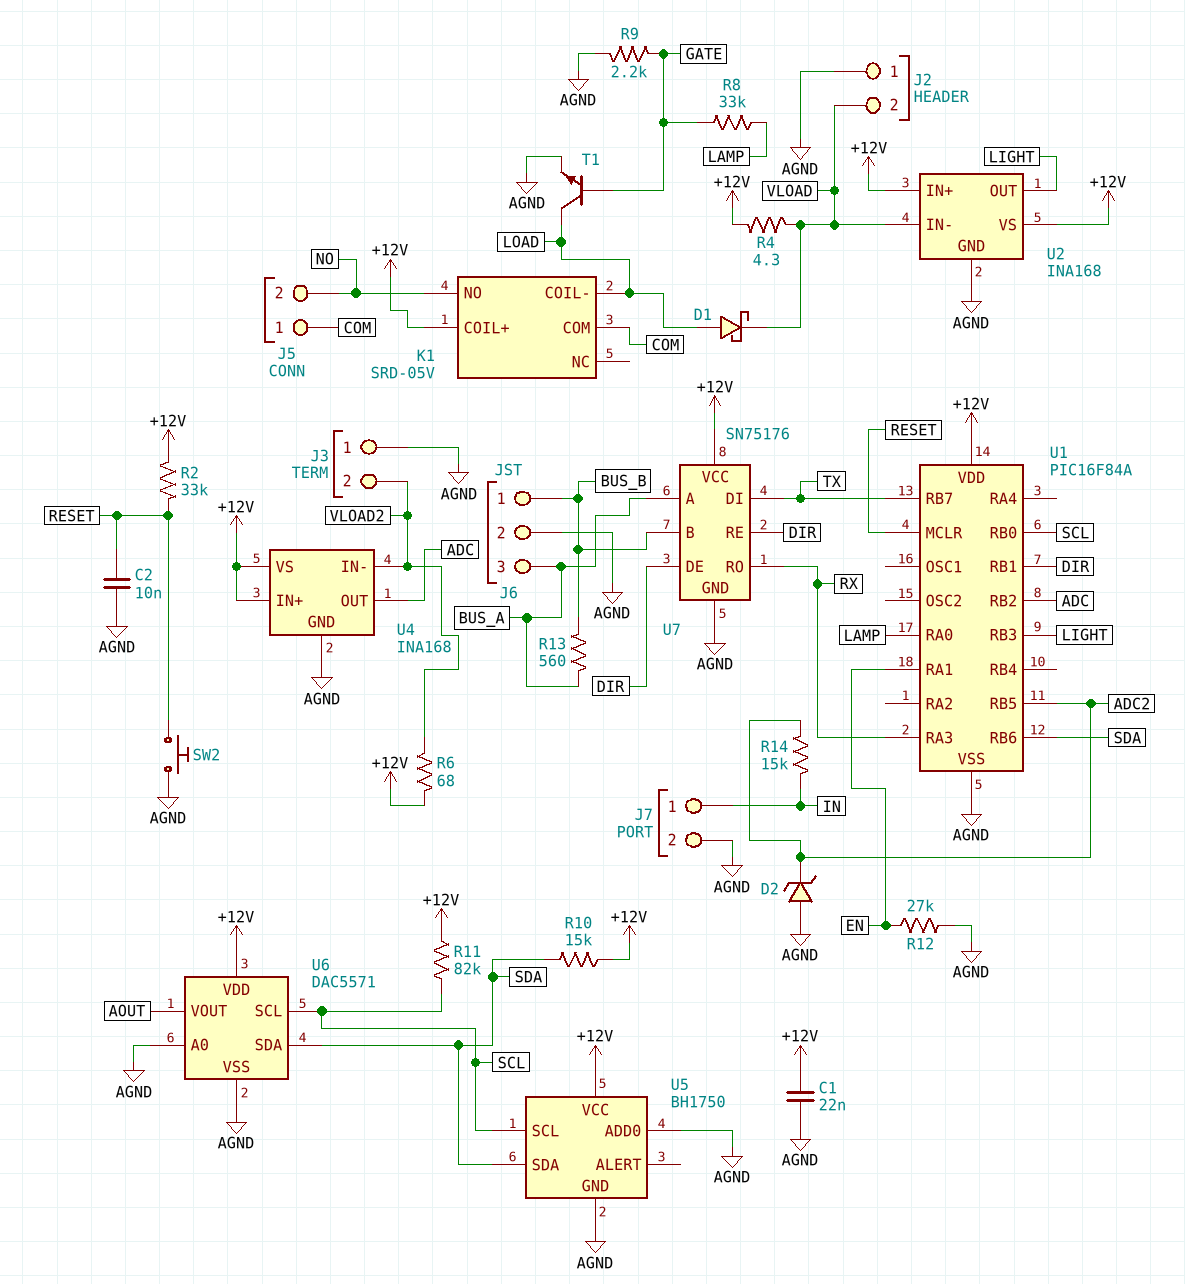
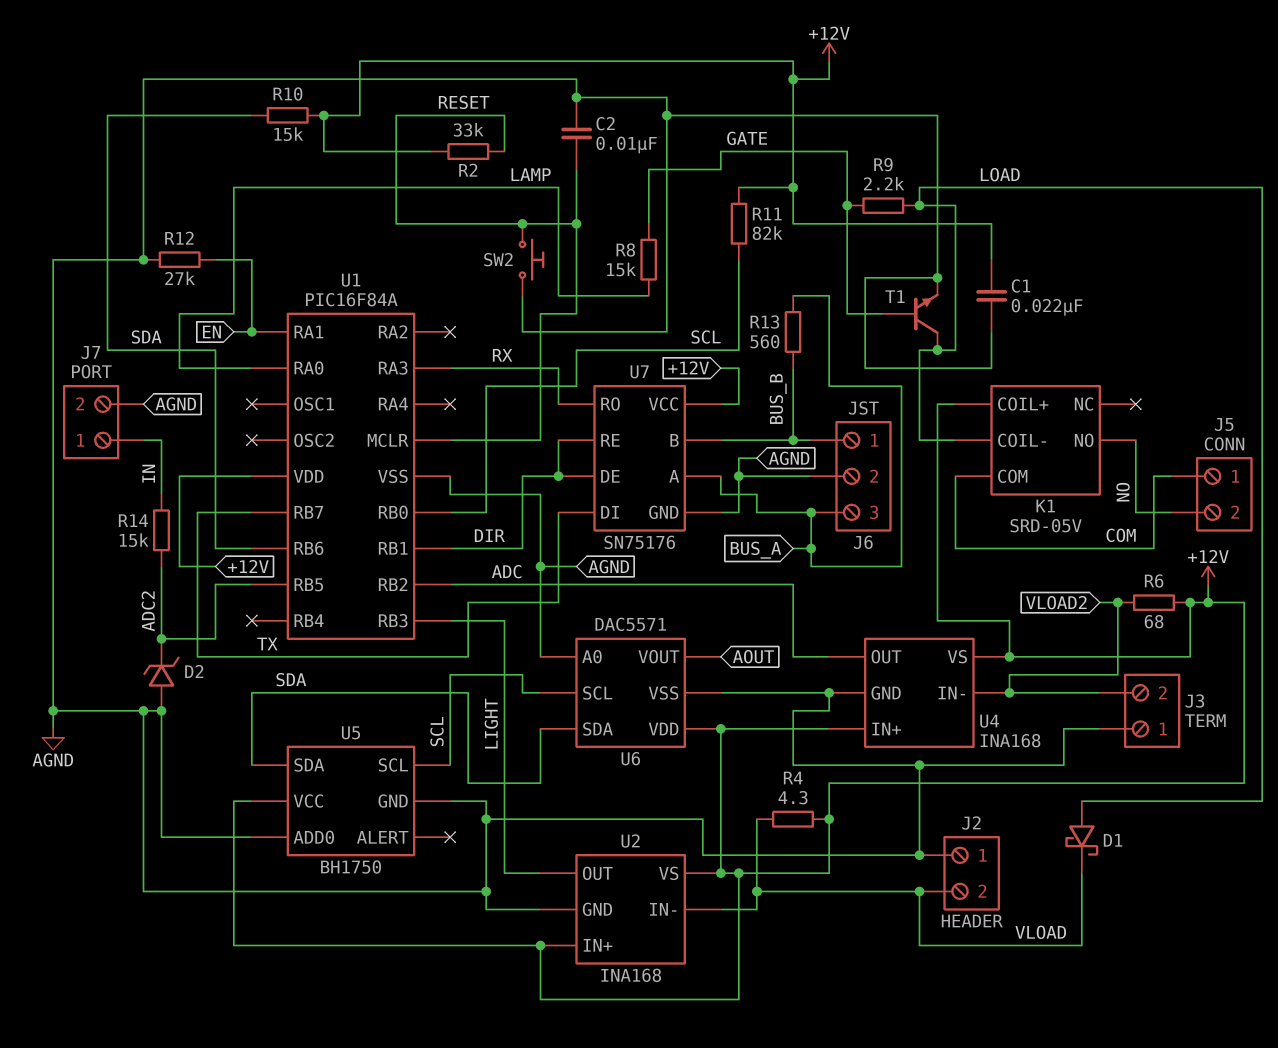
R8: 33k (GATE, LAMP) -> 15k (GATE, LAMP)
R9: 2.2k (AGND, GATE) -> 2.2k (GATE, LOAD)

